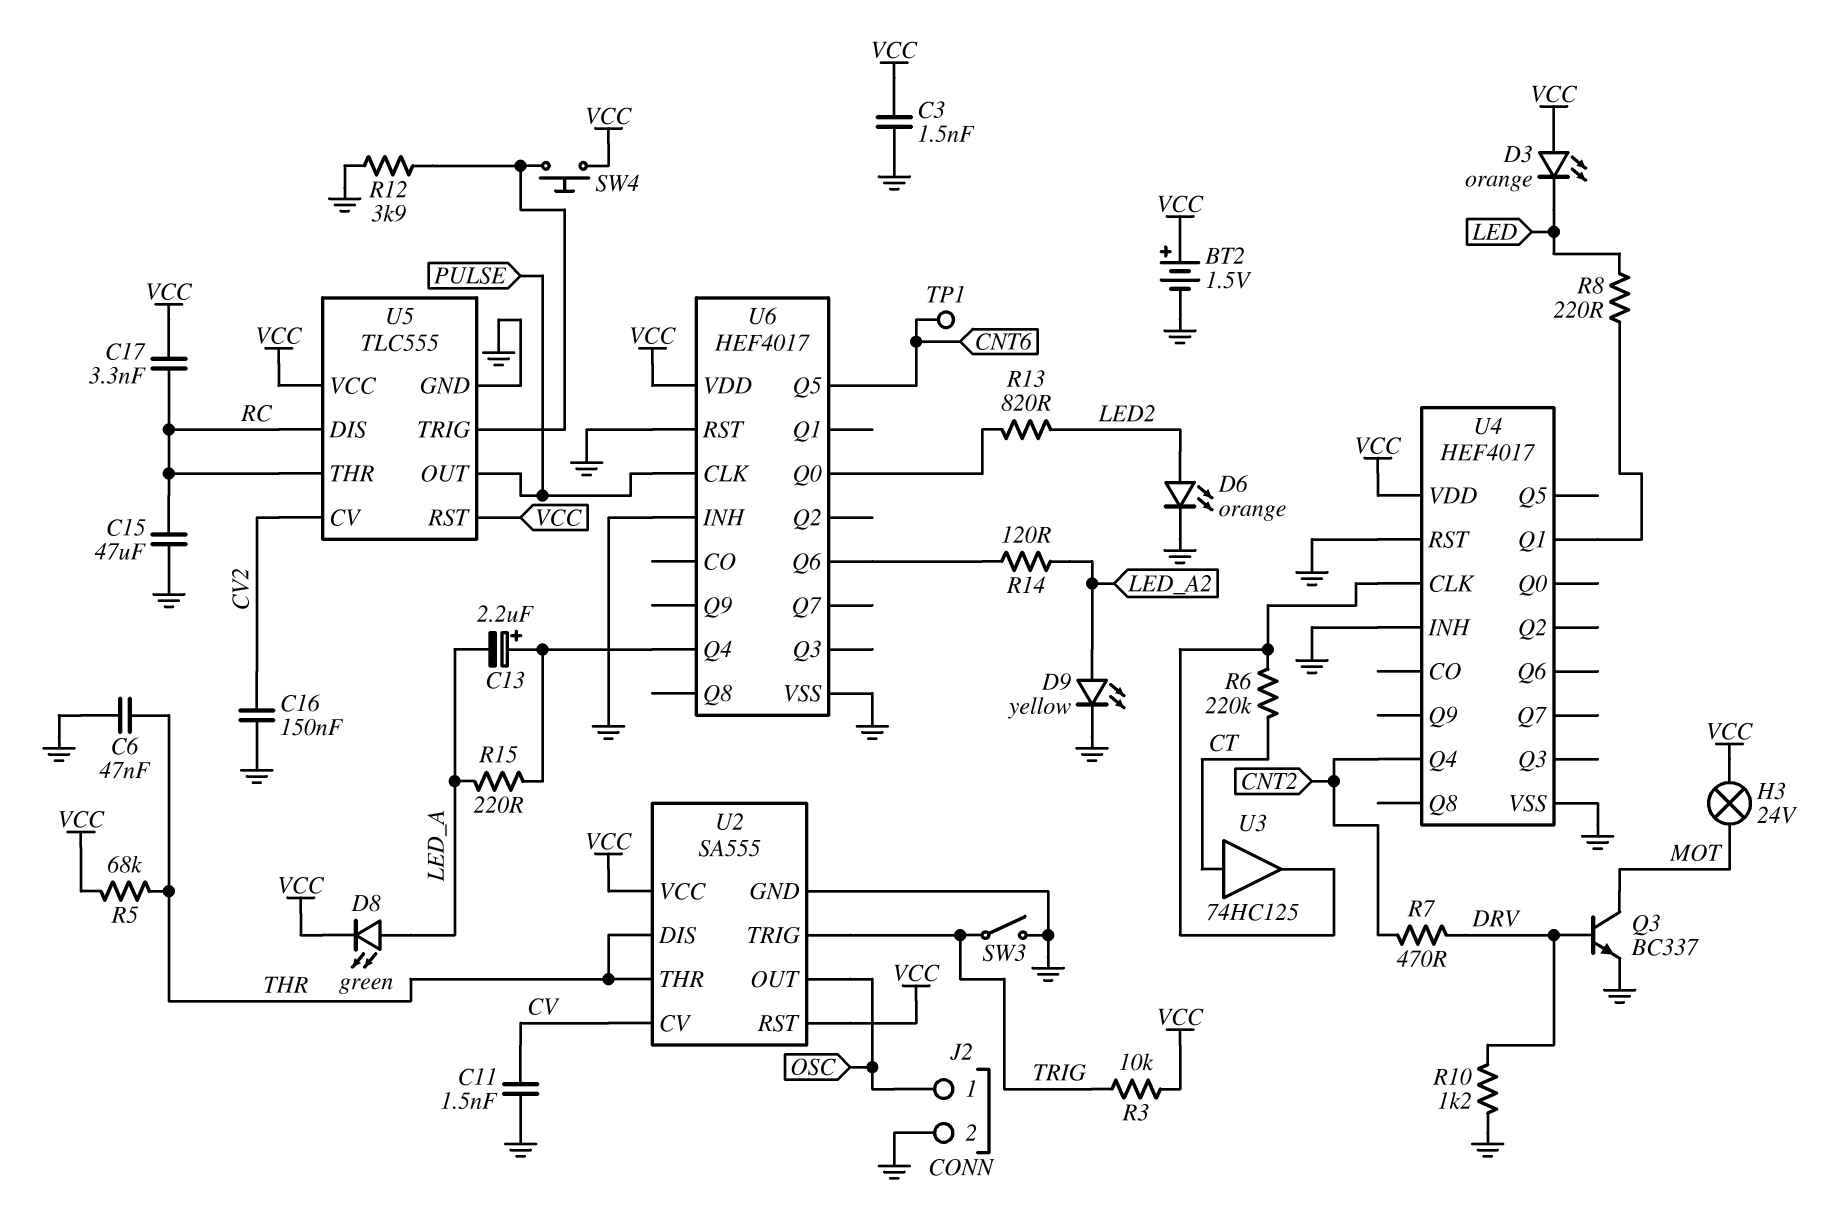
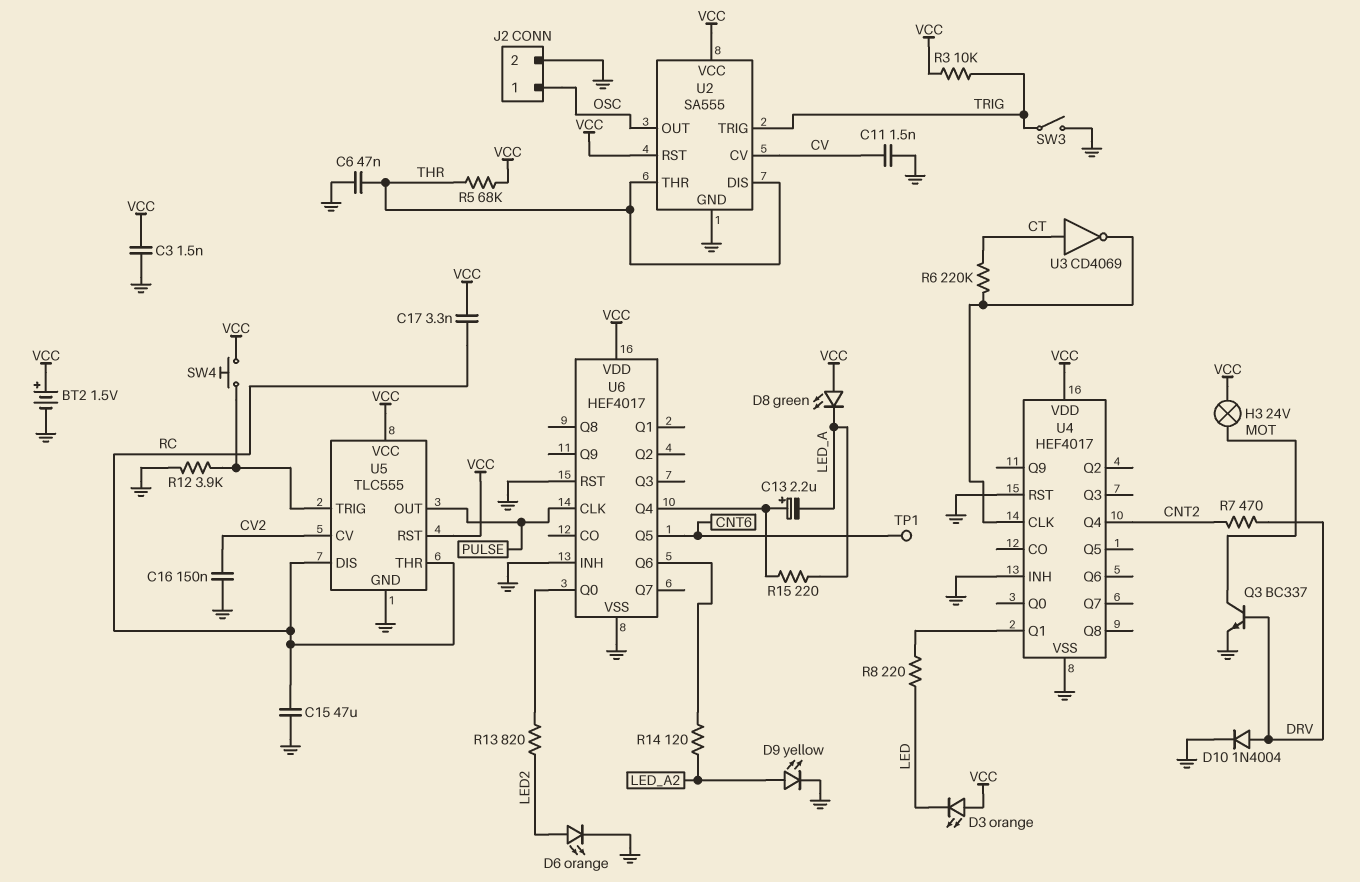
D8: LED green (A LED_A, K VCC) -> LED green (A VCC, K LED_A)
D10: none -> diode 1N4004 (A DRV, K GND)
R10: 1.2k (DRV, GND) -> none
U3: buffer 74HC125 (in CT, out U4/CLK) -> NOT CD4069 (in CT, out U4/CLK)

